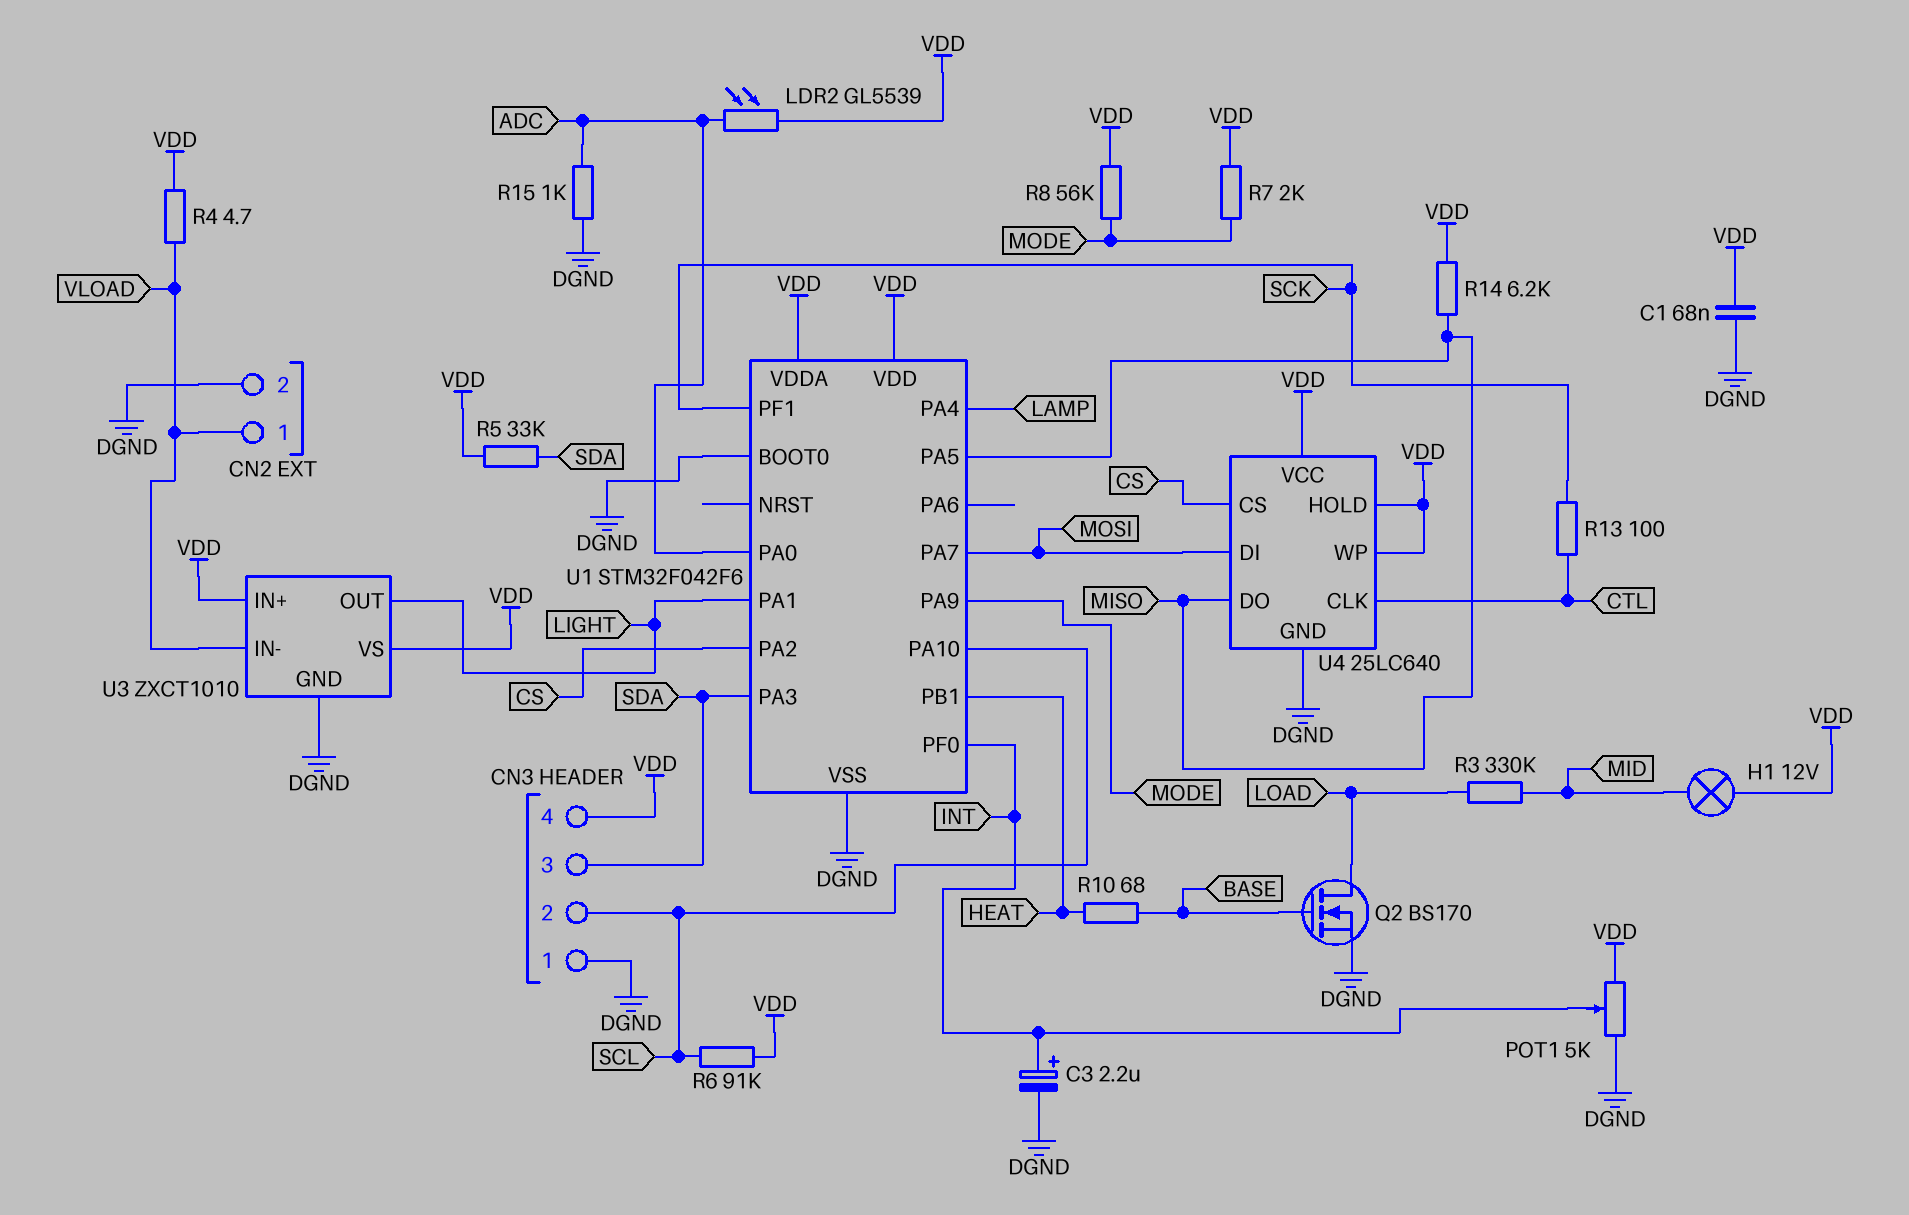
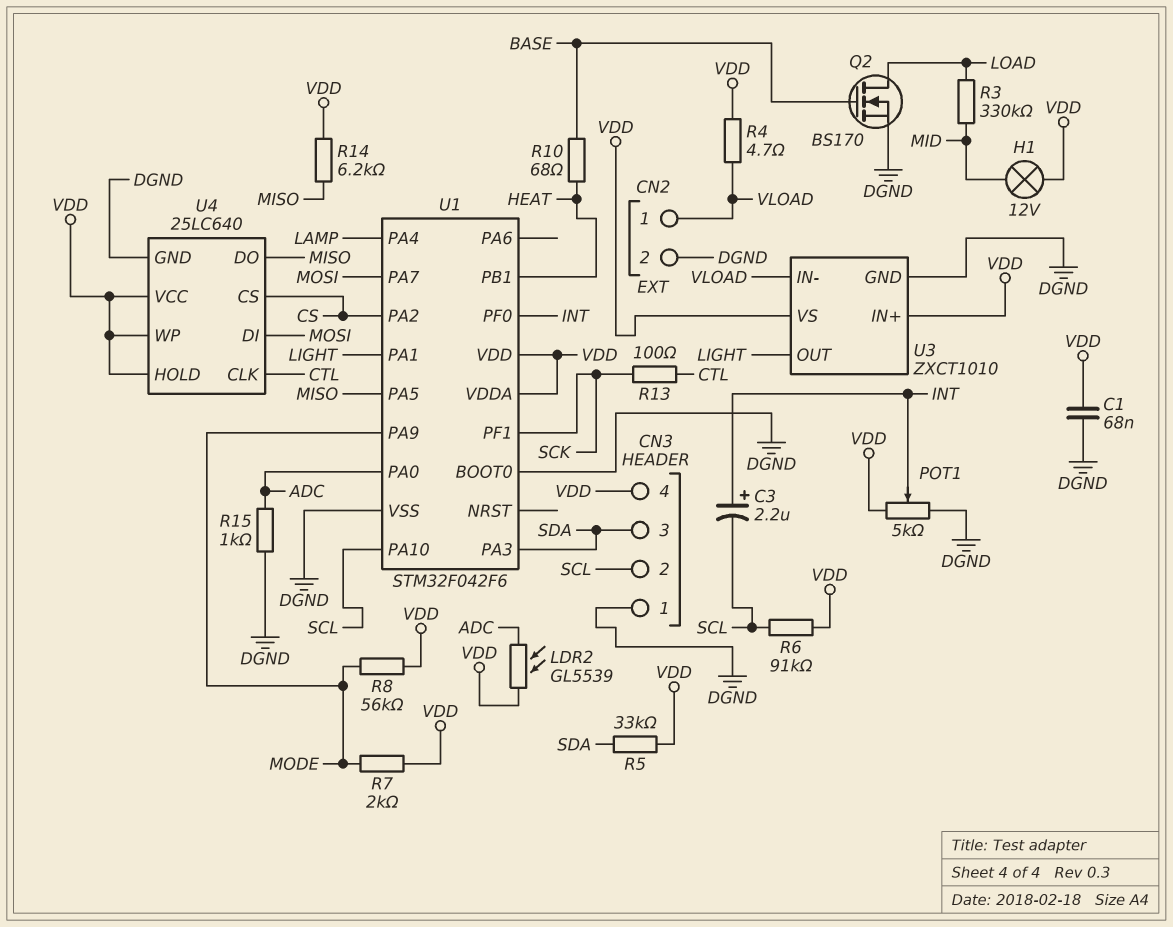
C3: 2.2uF (plus INT, minus DGND) -> 2.2uF (plus INT, minus SCL)

